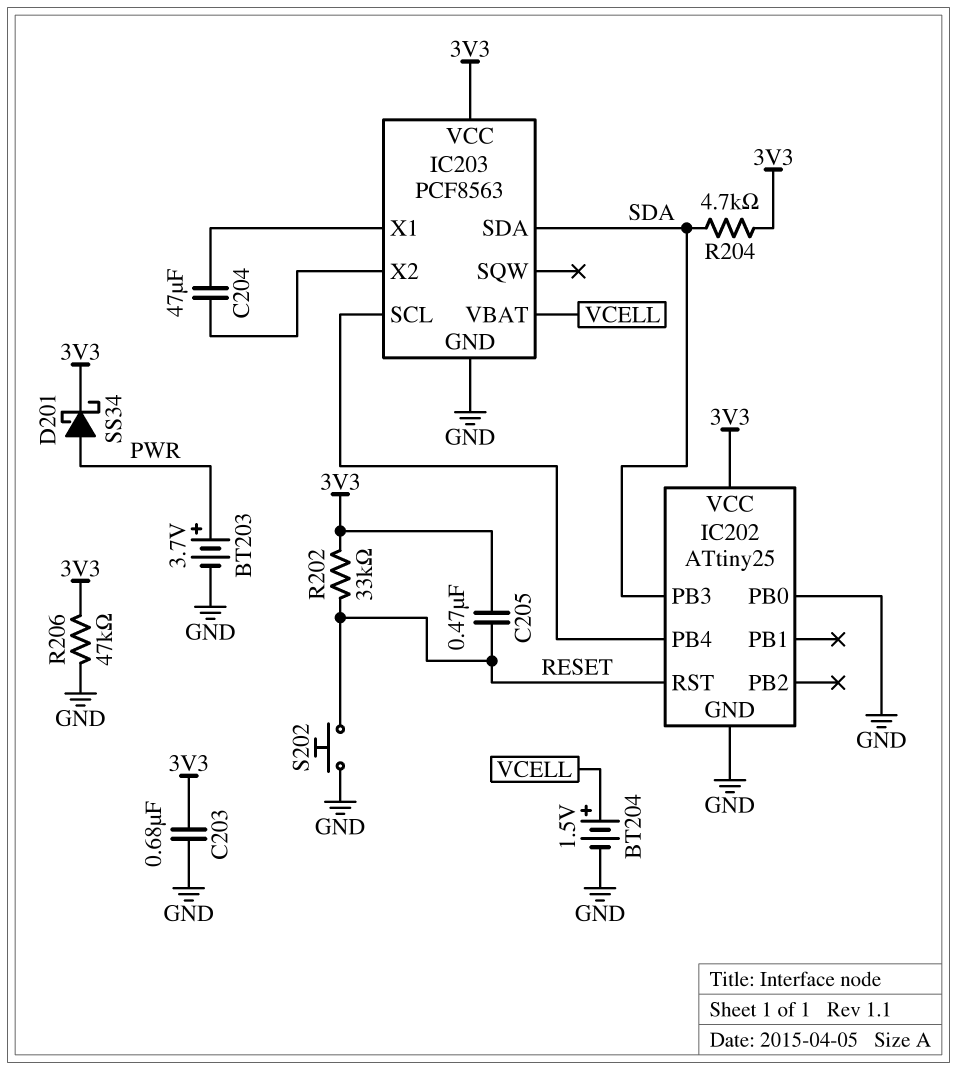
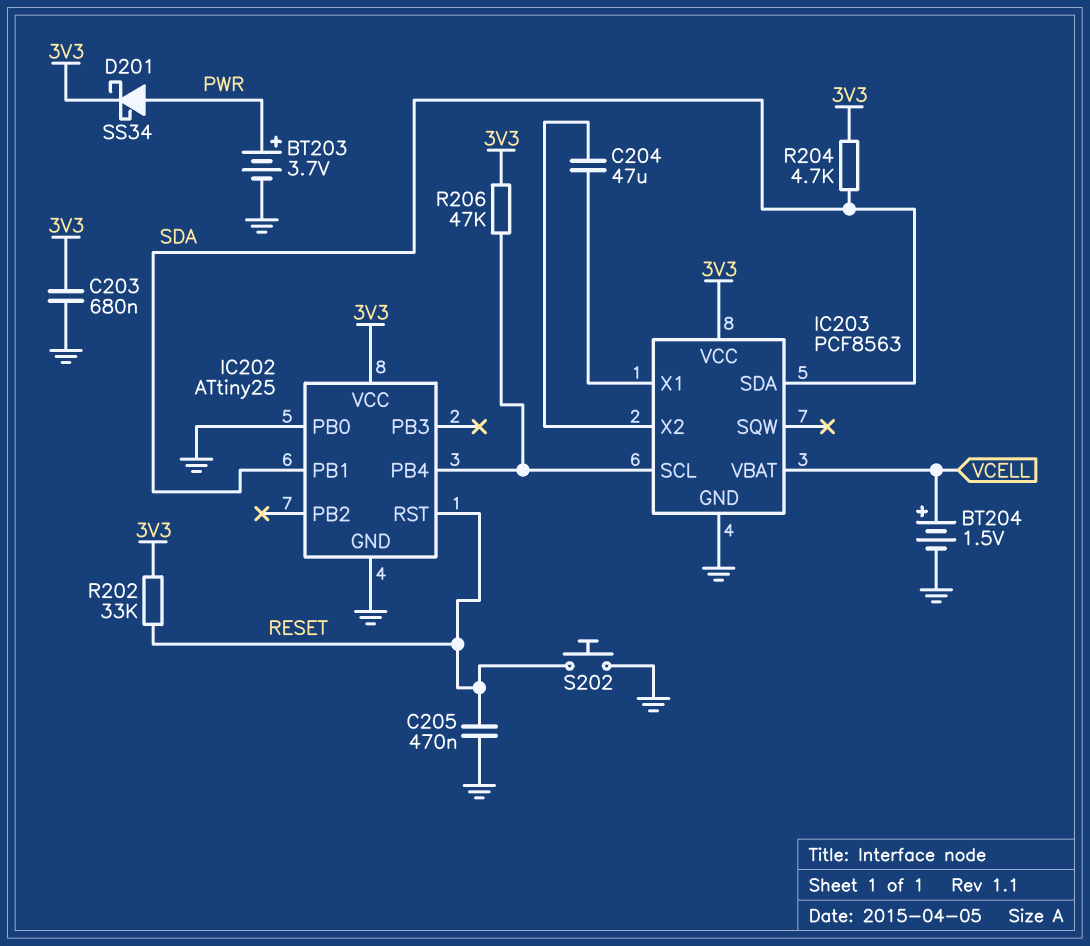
C205: 470nF (3V3, RESET) -> 470nF (GND, RESET)
IC202 pin PB1: none -> SDA
IC202 pin PB3: SDA -> none
R206: 47k (3V3, GND) -> 47k (3V3, IC202/PB4)

